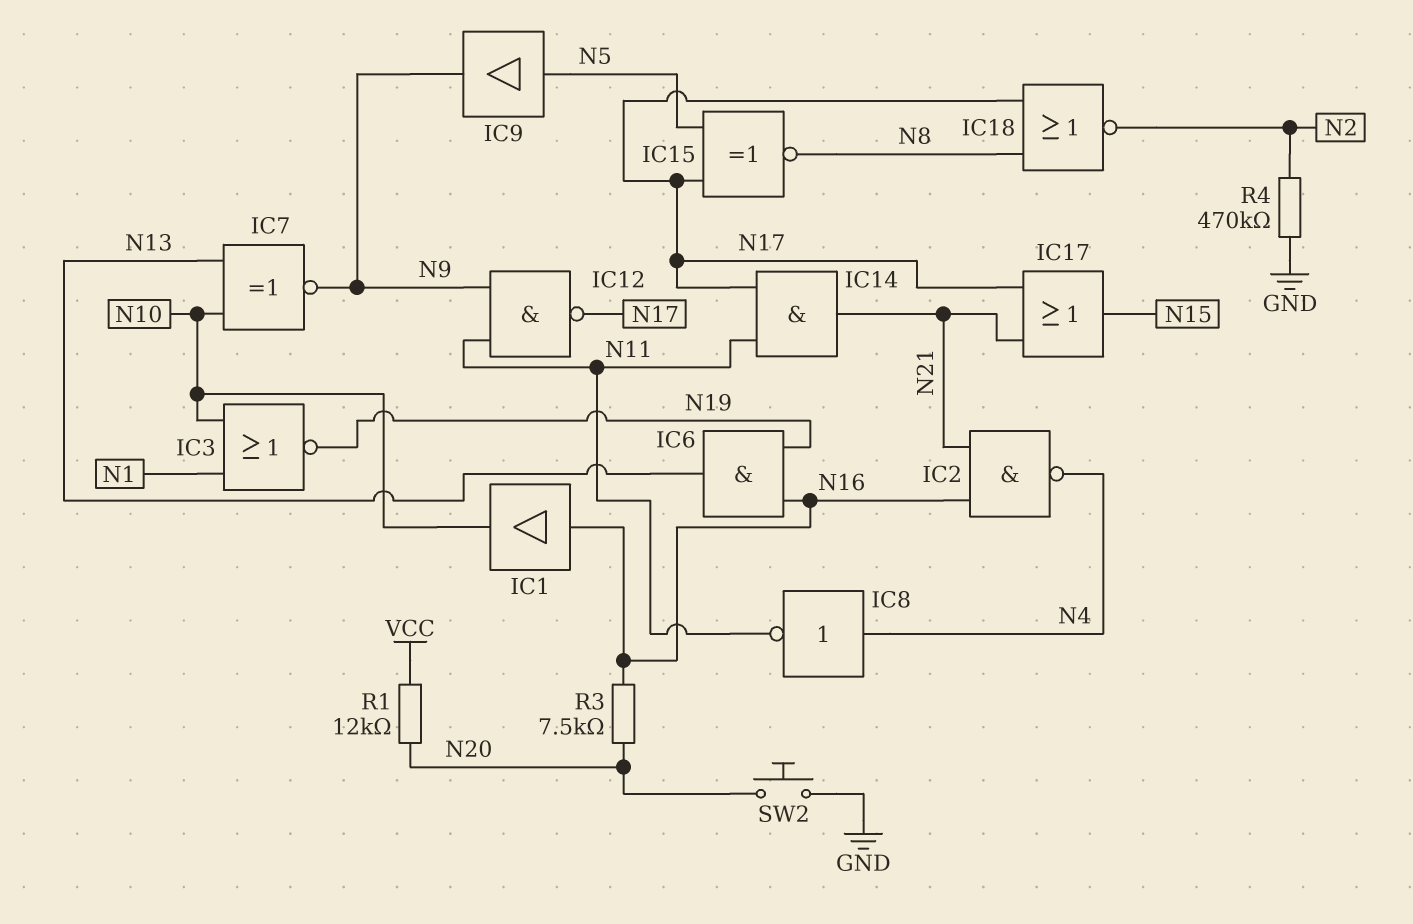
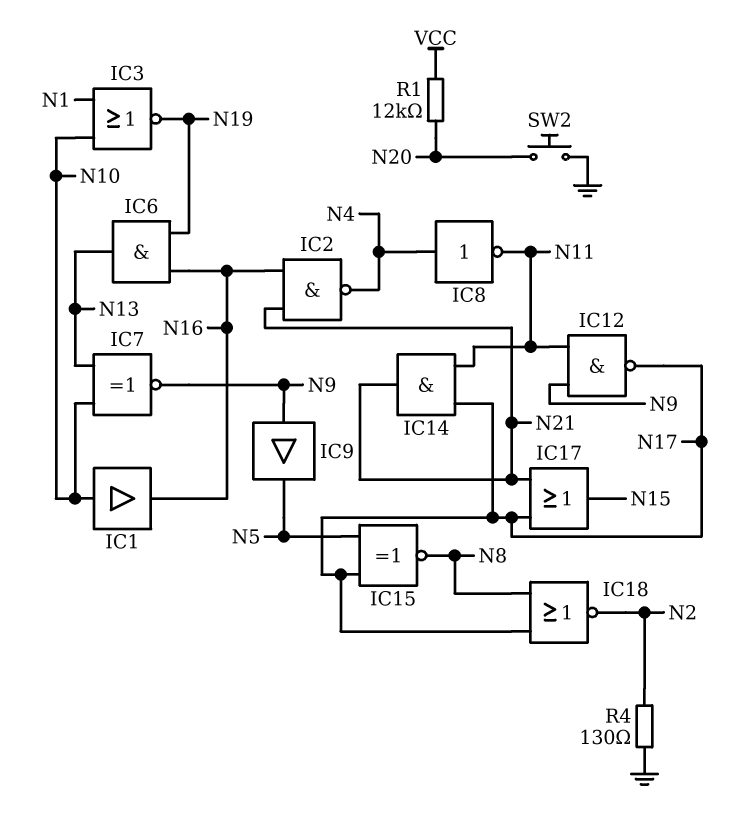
IC1: buffer (in N16, out N10) -> buffer (in N10, out N16)
IC9: buffer (in N5, out N9) -> buffer (in N9, out N5)
R3: 7.5k (N16, N20) -> none
R4: 470k (GND, N2) -> 130 (GND, N2)

